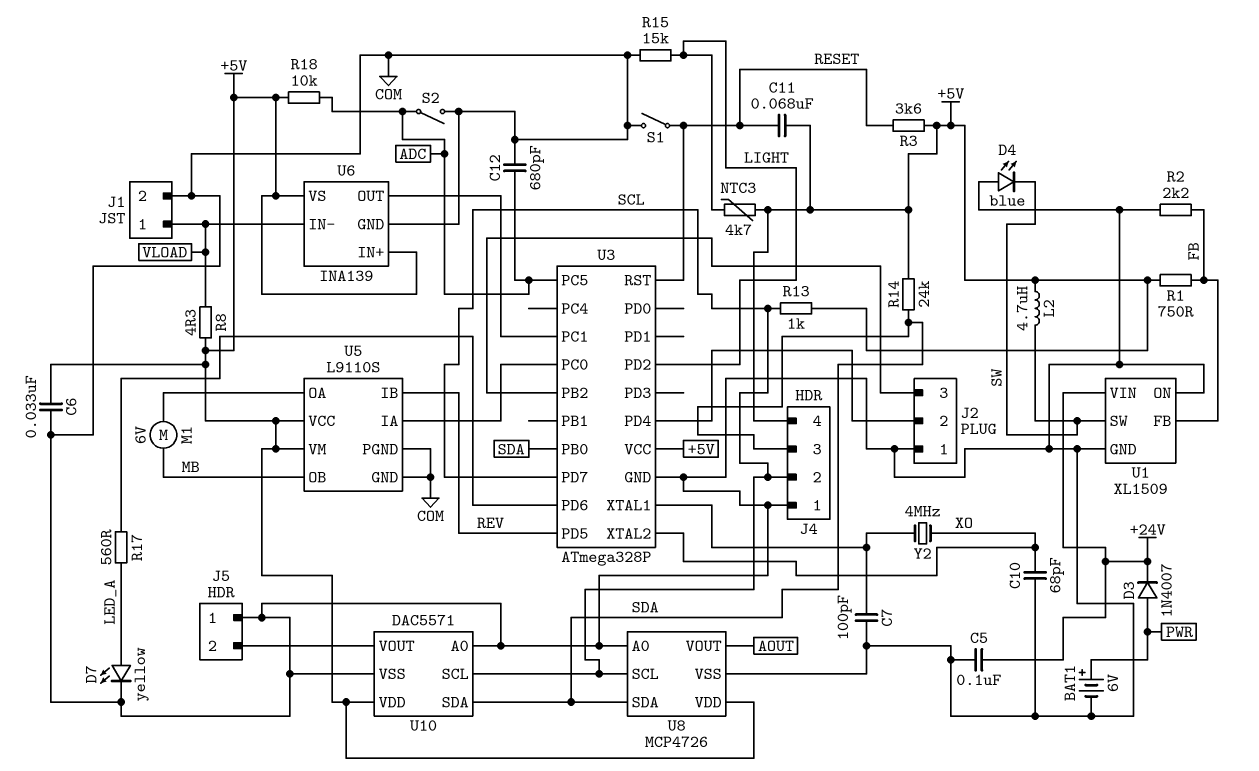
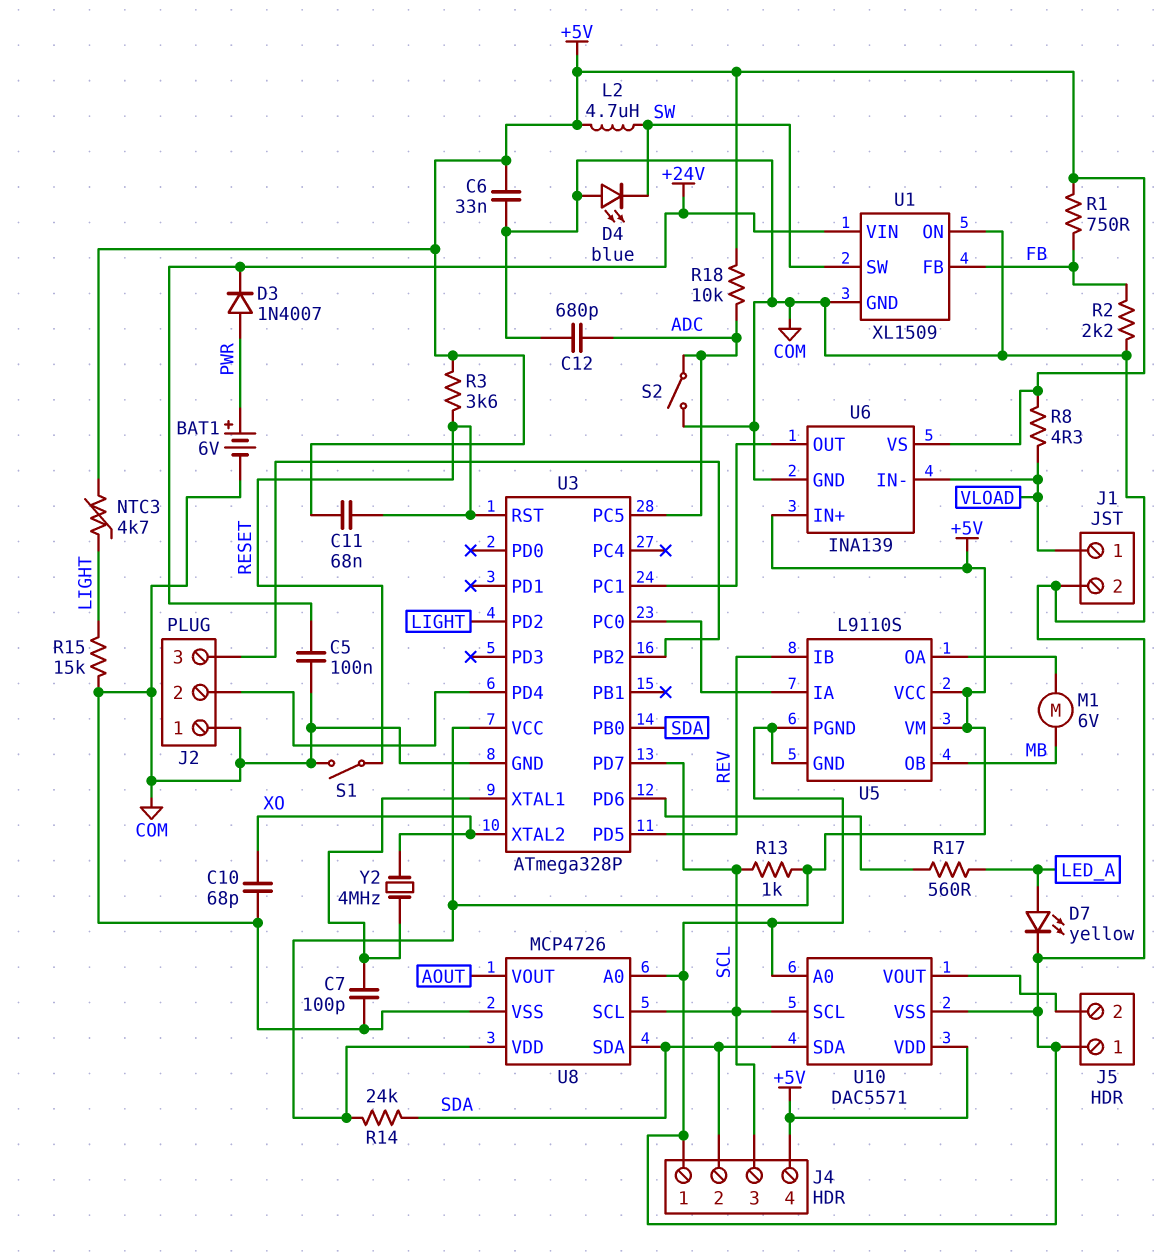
J4 pin 2: SCL -> SDA
J4 pin 3: SDA -> SCL

